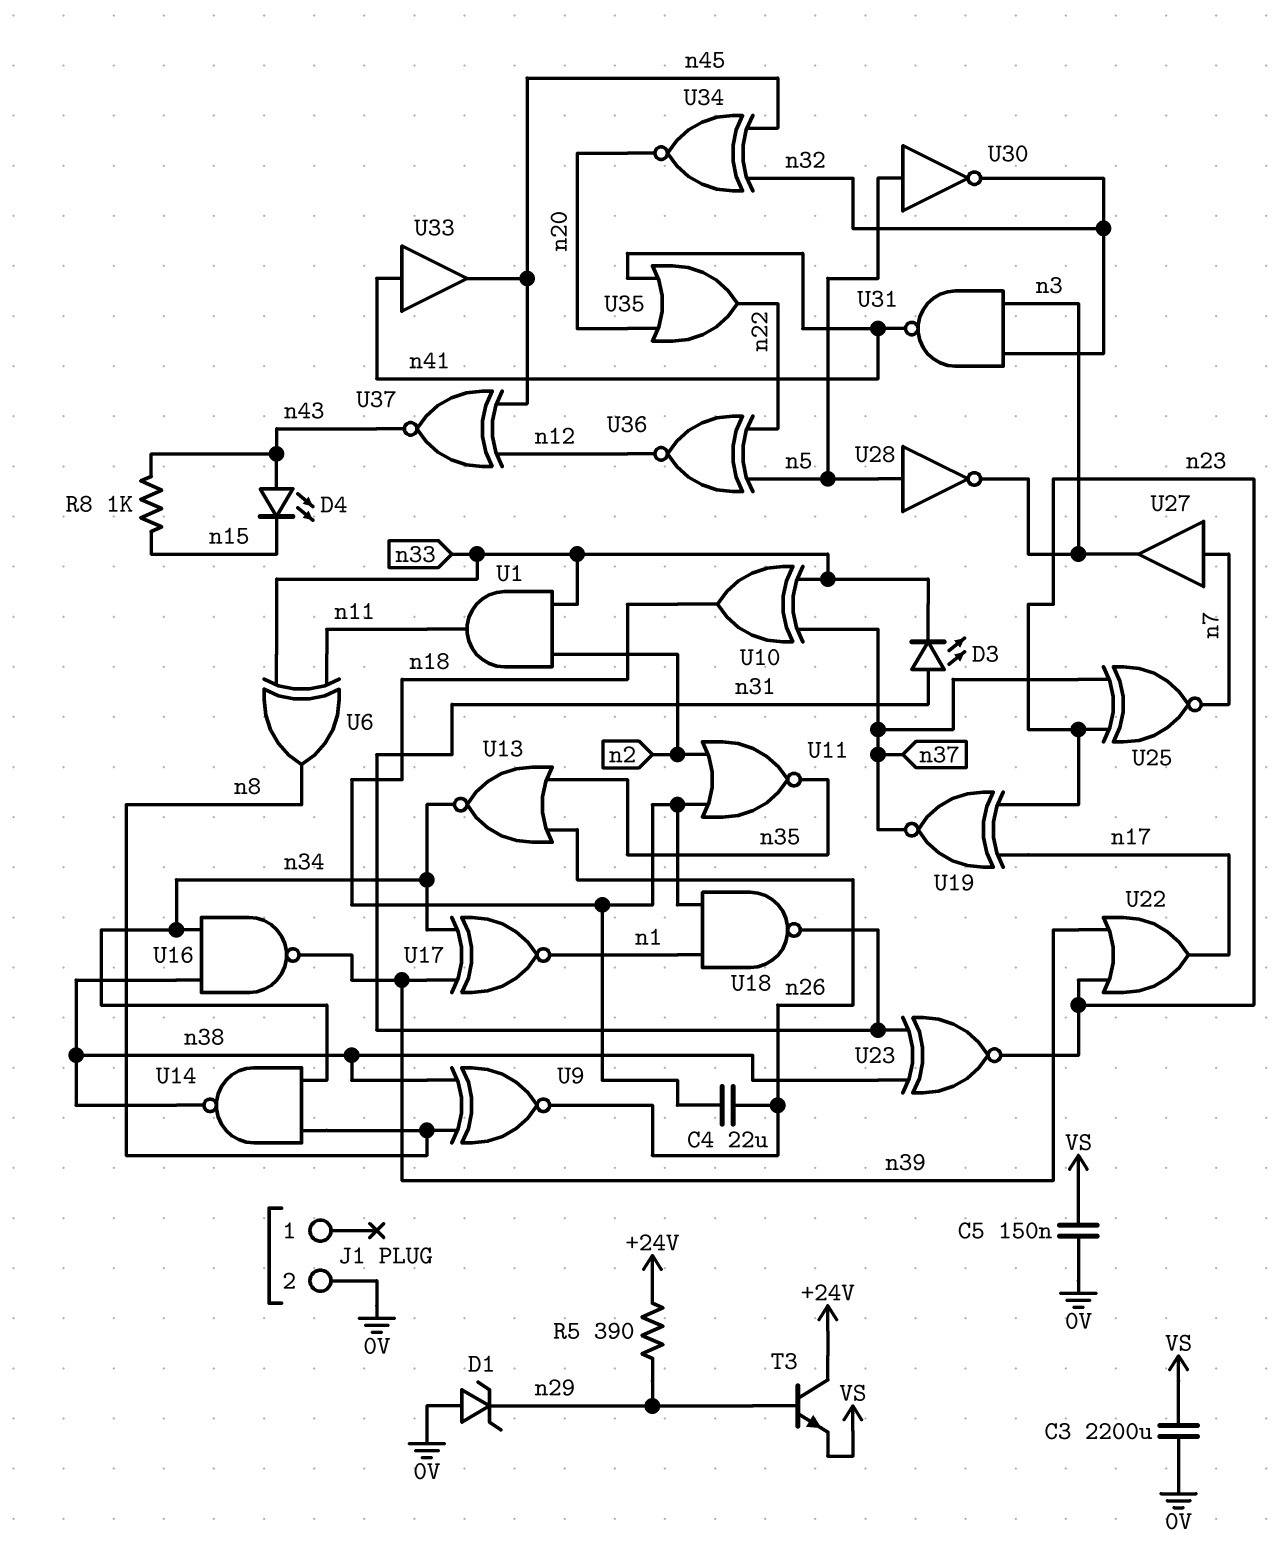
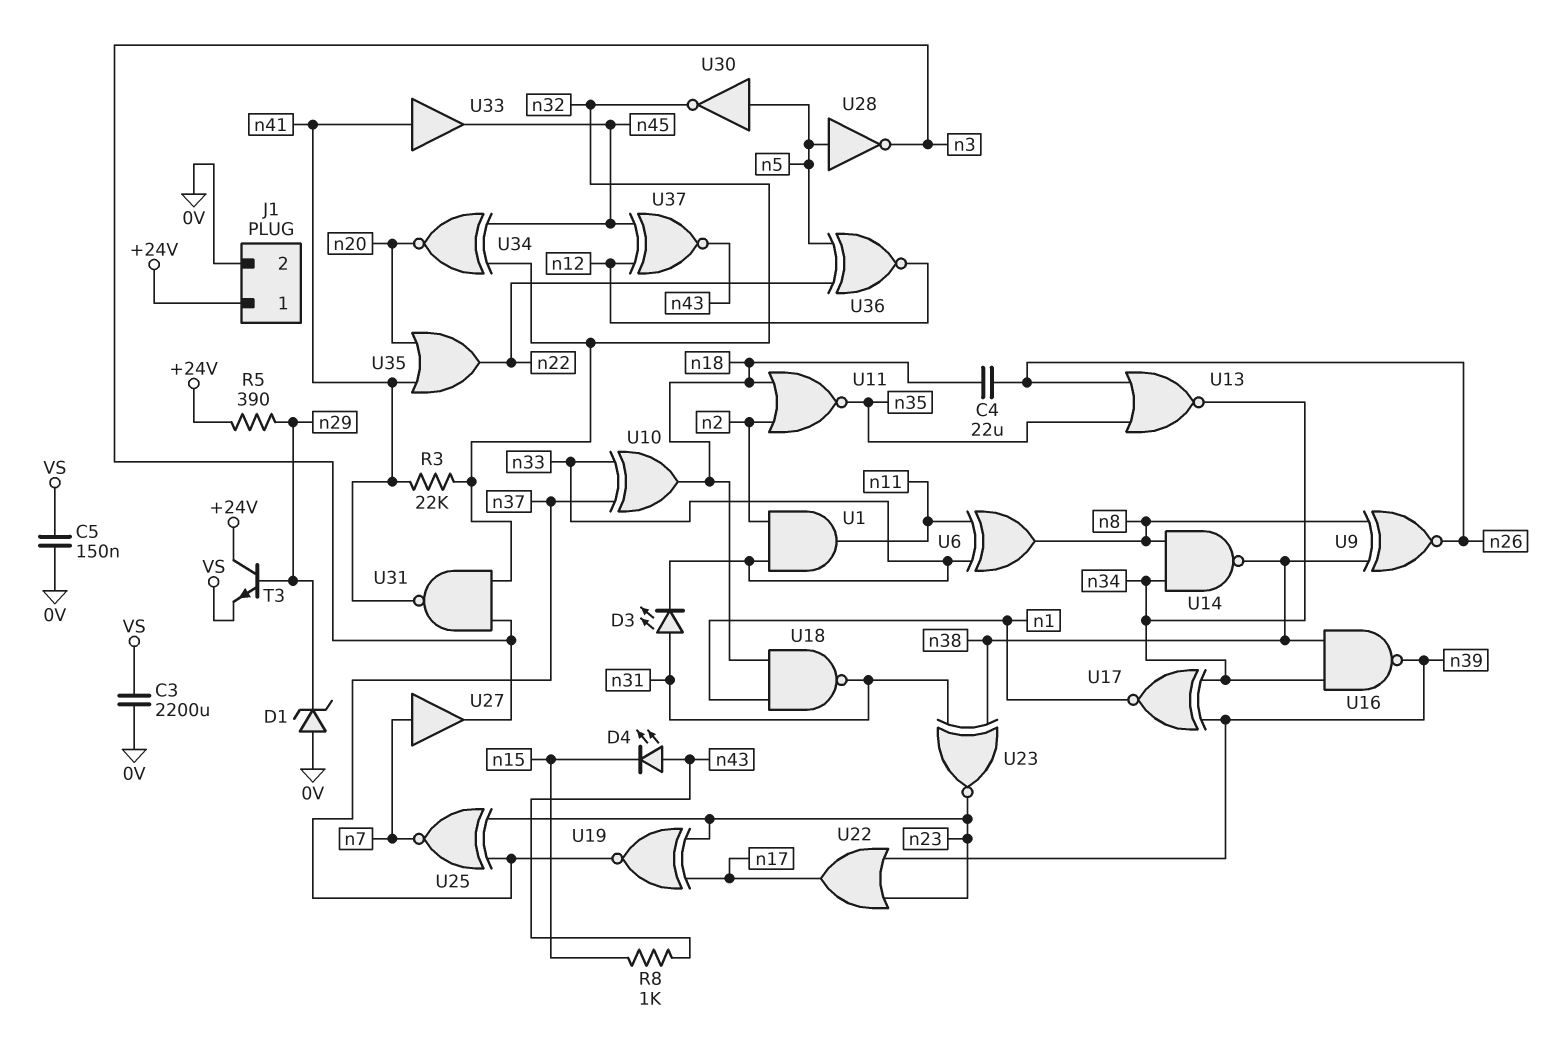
J1 pin 1: none -> +24V
R3: none -> 22k (n32, n41)

